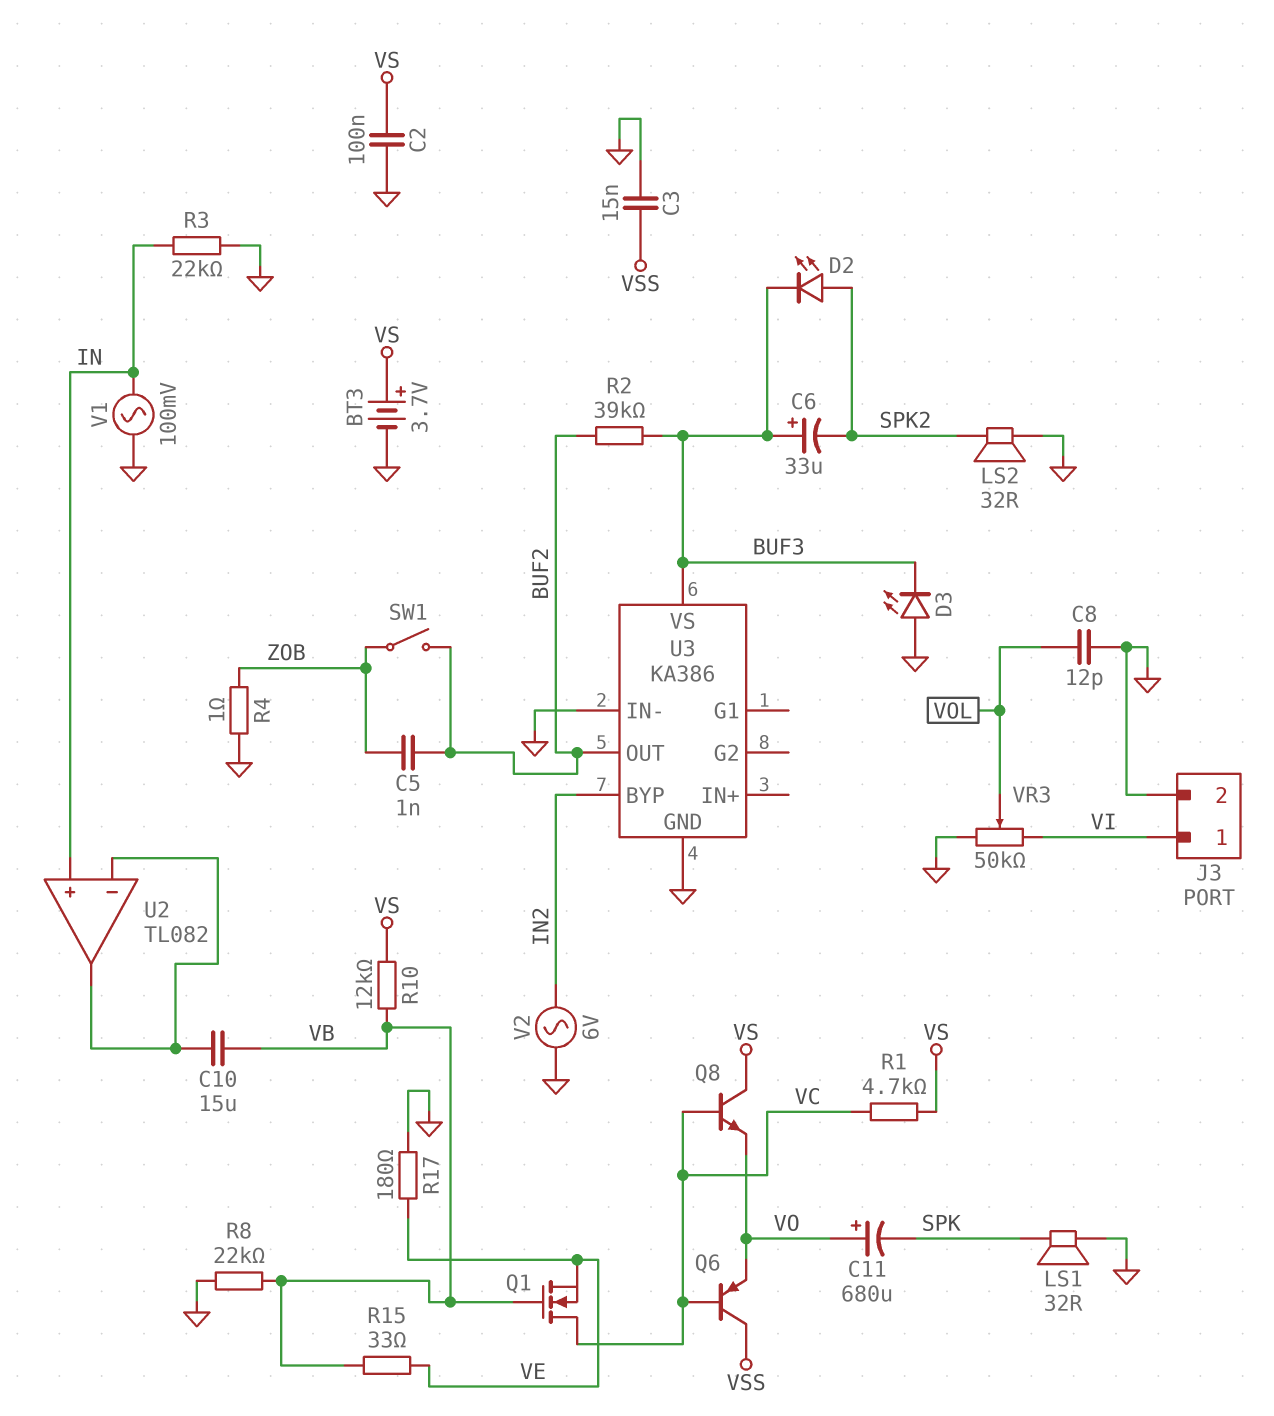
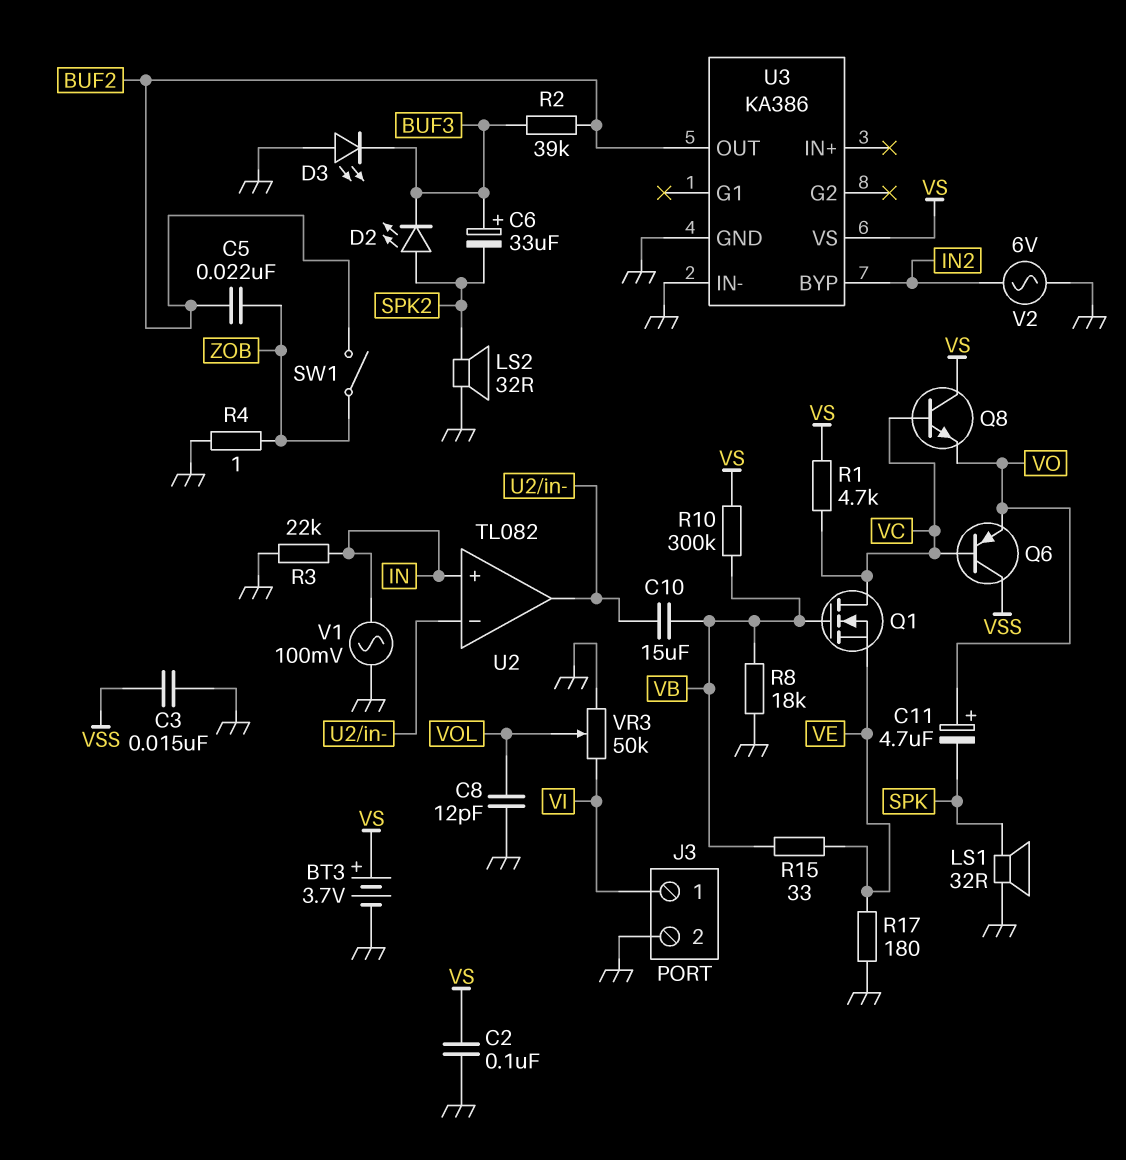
C5: 1nF (BUF2, ZOB) -> 22nF (BUF2, ZOB)
C11: 680uF (plus VO, minus SPK) -> 4.7uF (plus VO, minus SPK)
R8: 22k (GND, VB) -> 18k (GND, VB)
R10: 12k (VB, VS) -> 300k (VB, VS)
U3 pin VS: BUF3 -> VS

